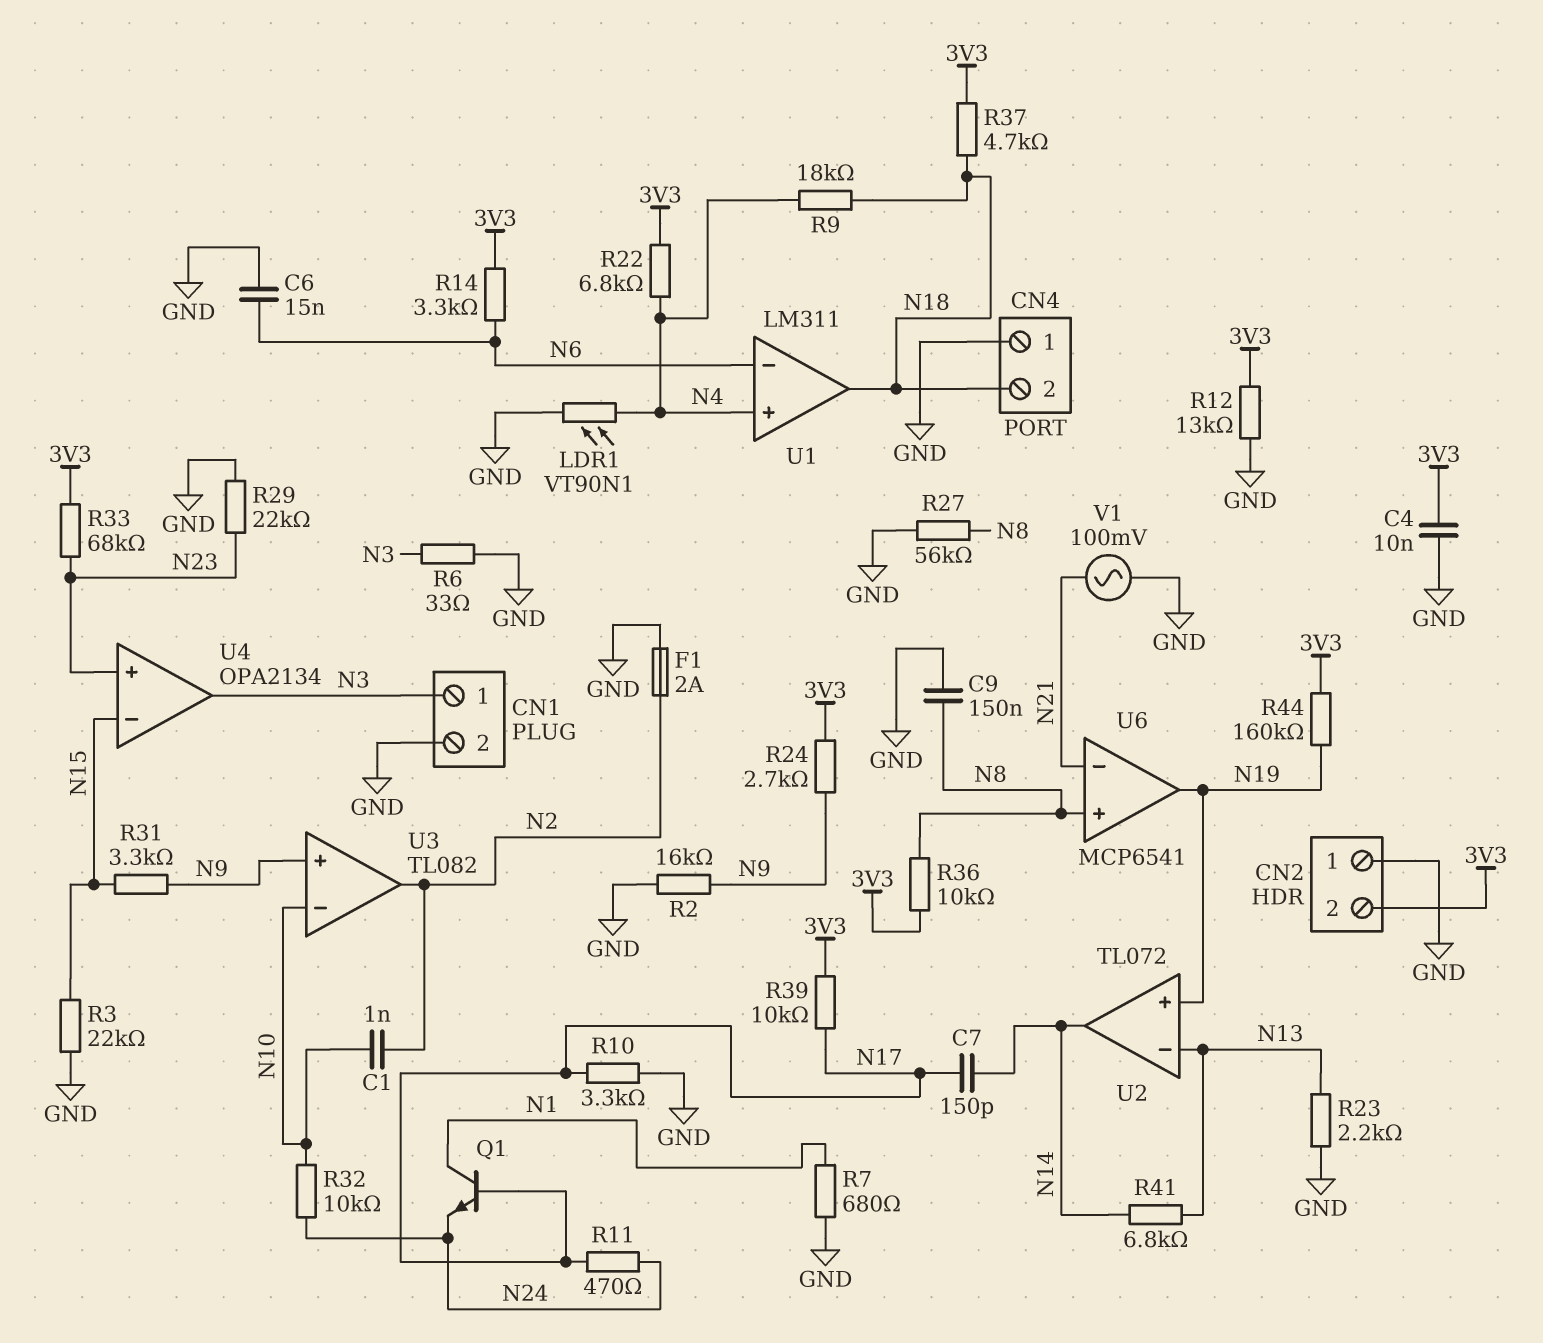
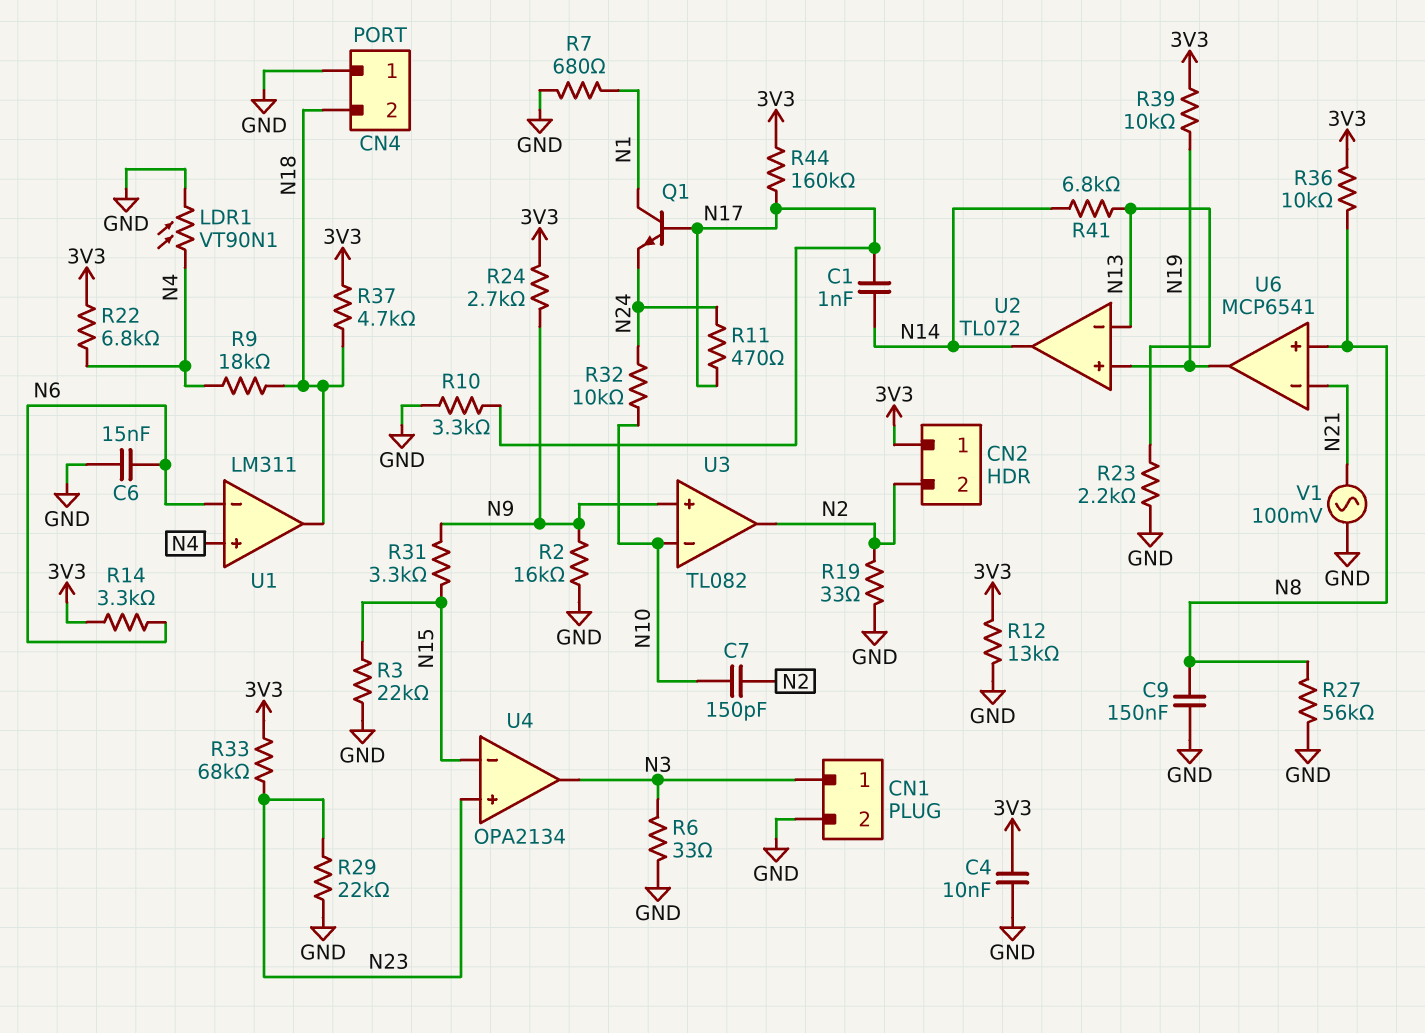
C1: 1nF (N2, N10) -> 1nF (N14, N17)
C7: 150pF (N14, N17) -> 150pF (N2, N10)
CN2 pin 1: GND -> 3V3
CN2 pin 2: 3V3 -> N2
F1: 2A (GND, N2) -> none
R19: none -> 33 (GND, N2)
R39: 10k (3V3, N17) -> 10k (3V3, N19)
R44: 160k (3V3, N19) -> 160k (3V3, N17)

